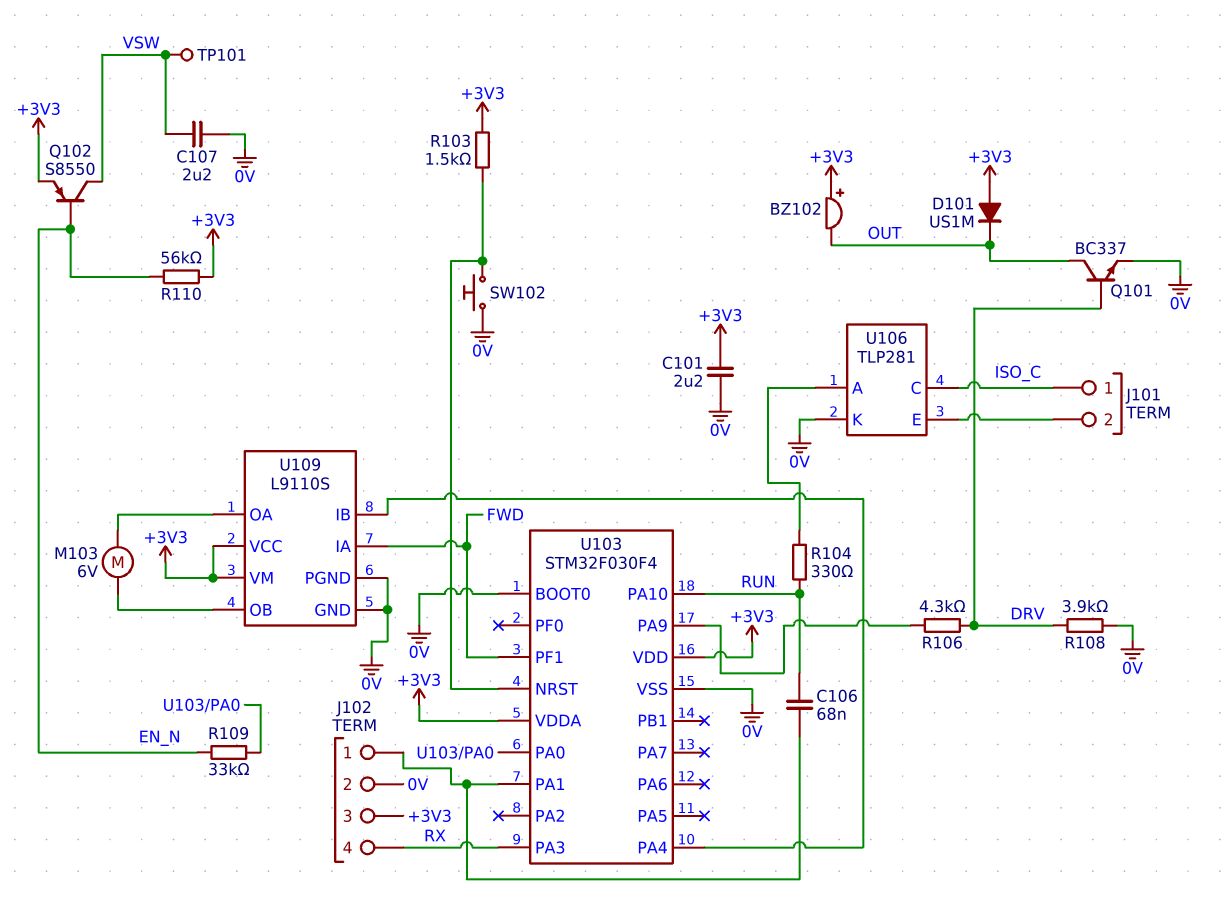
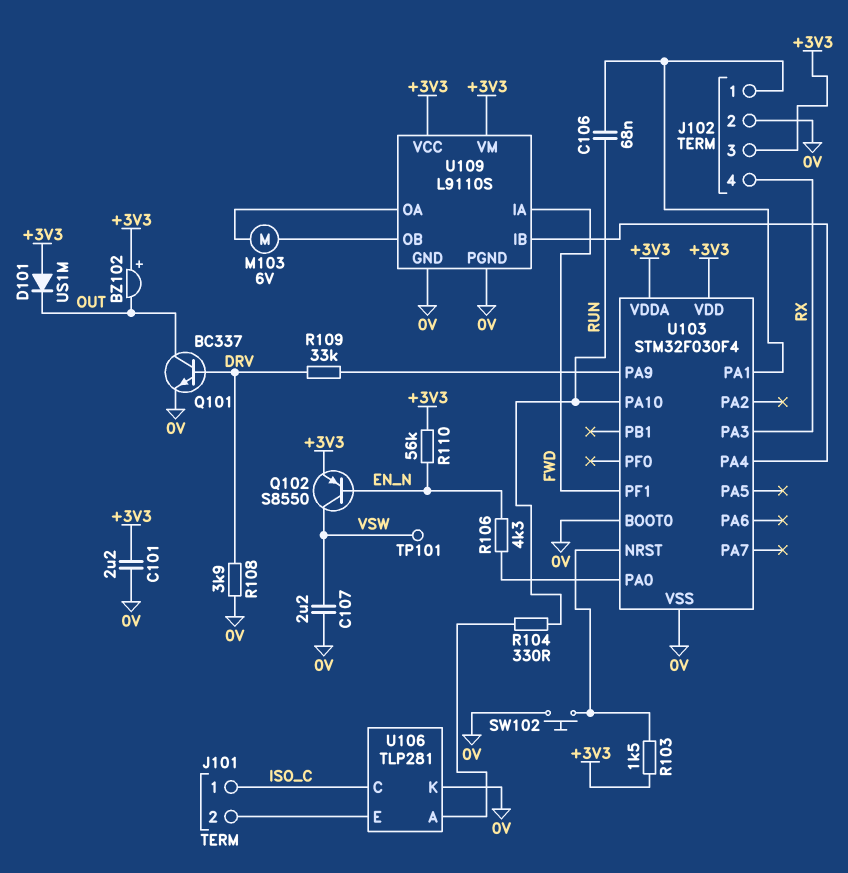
R106: 4.3k (DRV, U103/PA9) -> 4.3k (EN_N, U103/PA0)
R109: 33k (EN_N, U103/PA0) -> 33k (DRV, U103/PA9)

